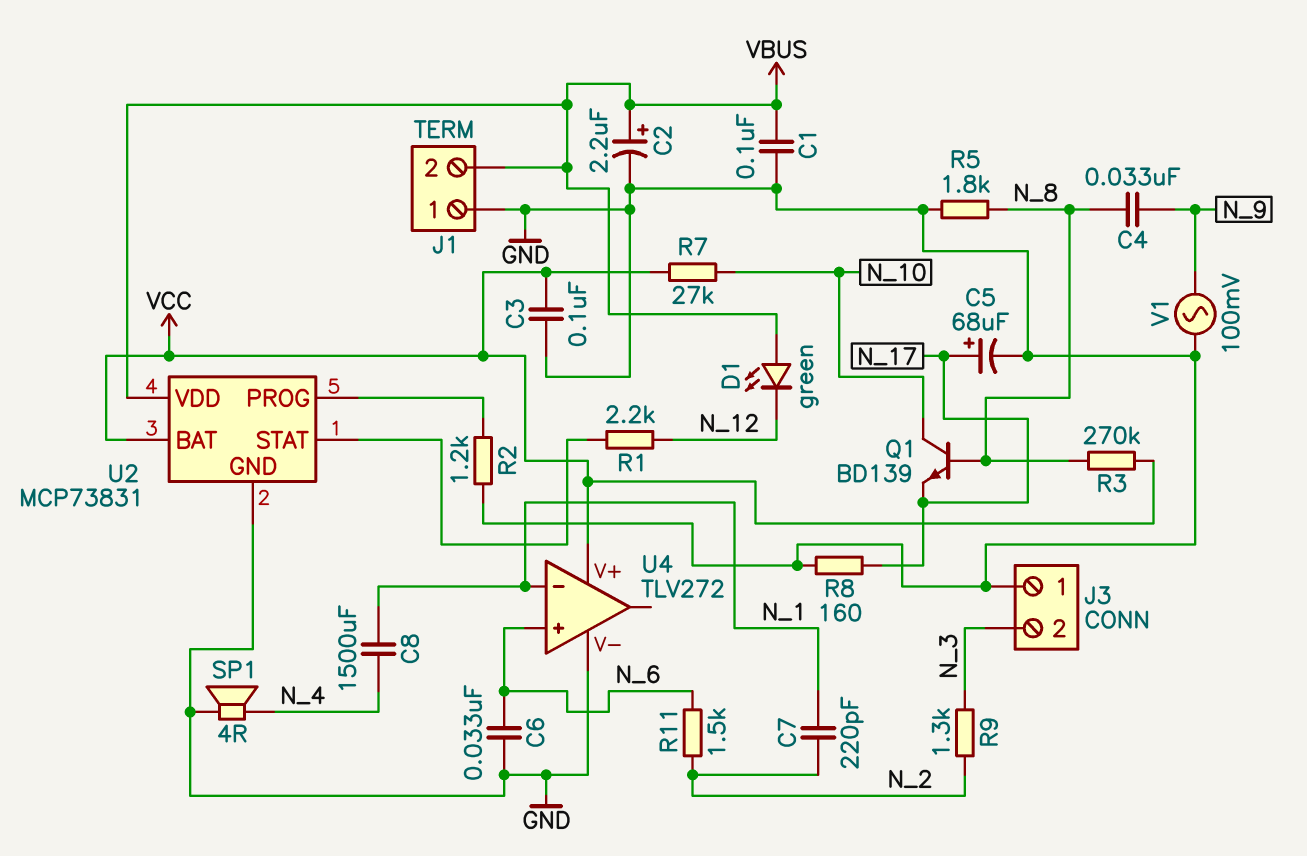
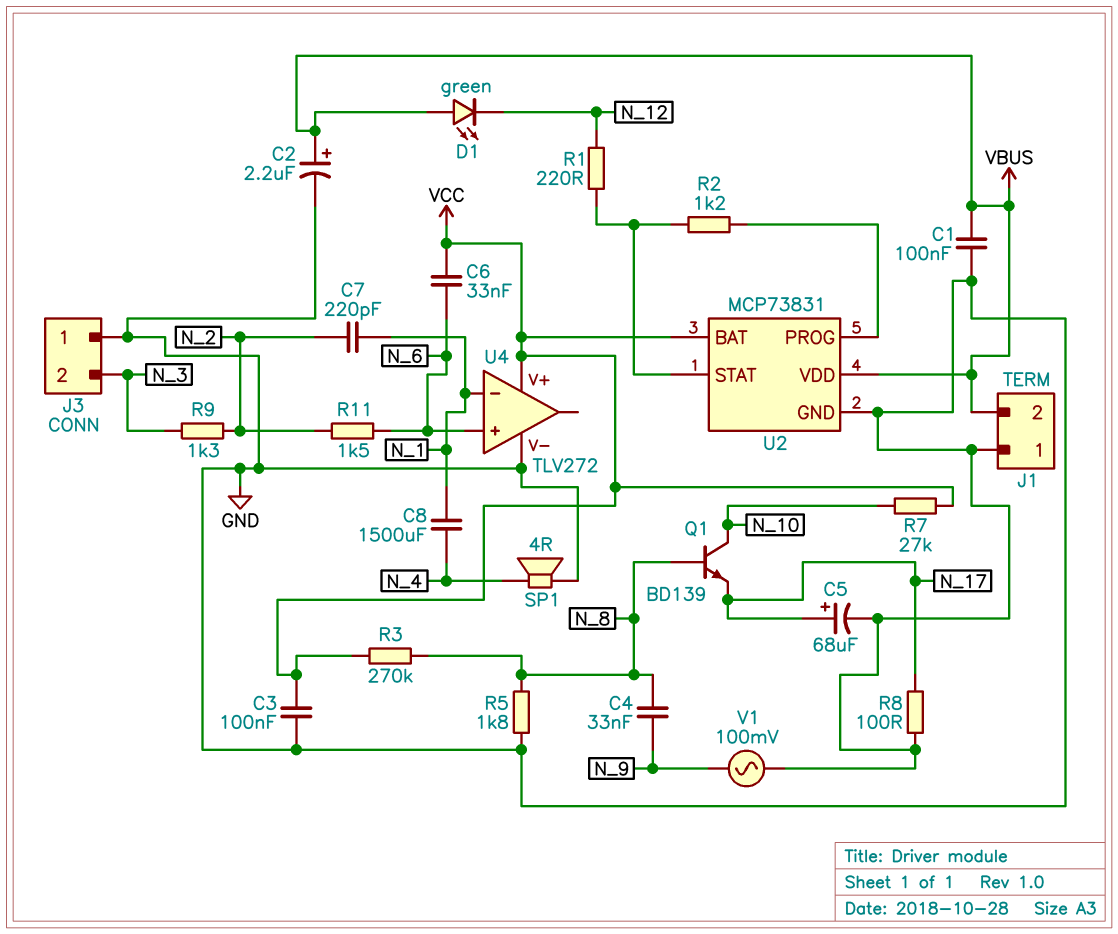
C6: 33nF (GND, N_6) -> 33nF (N_6, VCC)
R1: 2.2k (N_12, U2/STAT) -> 220 (N_12, U2/STAT)
R2: 1.2k (GND, U2/PROG) -> 1.2k (U2/PROG, U2/STAT)
R8: 160 (GND, N_17) -> 100 (GND, N_17)

